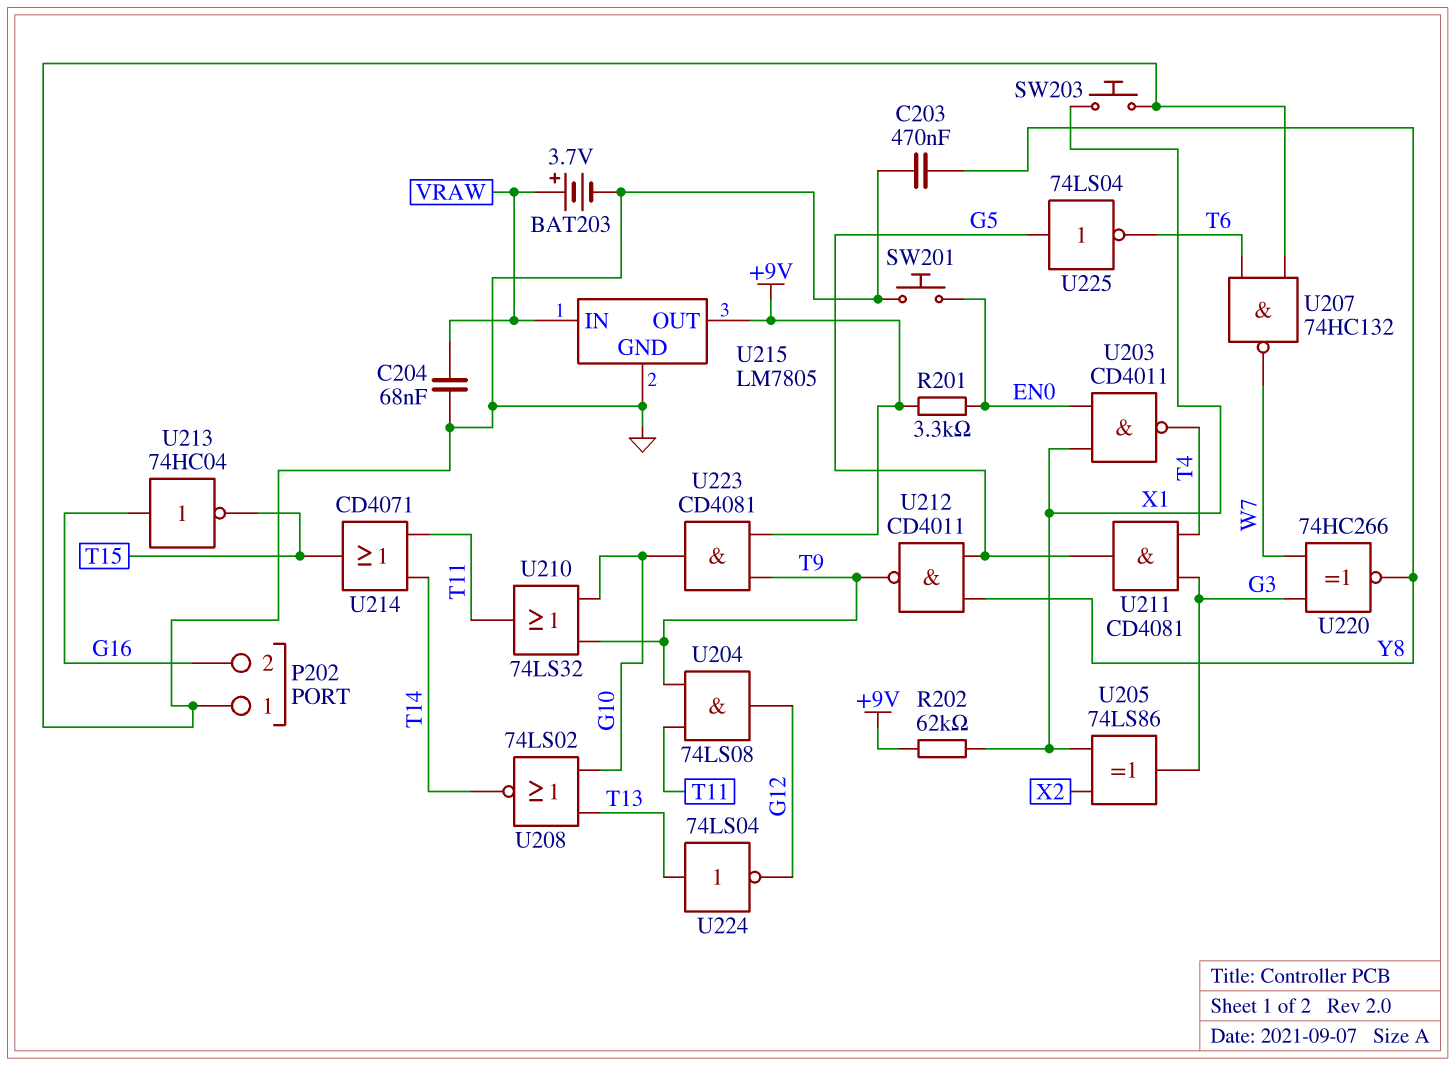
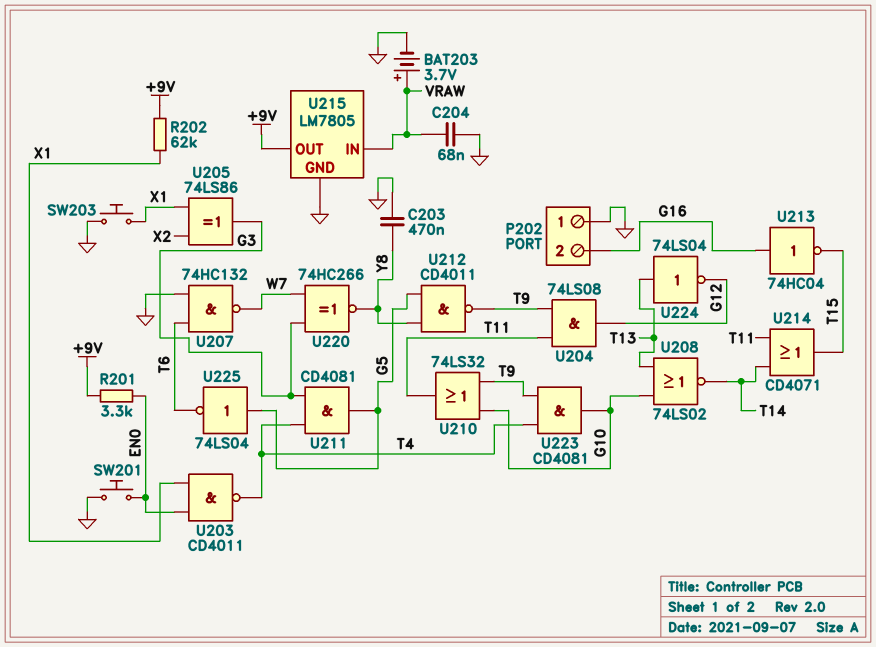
U223: AND CD4081 (in +9V, in T9, out G10) -> AND CD4081 (in T4, in T9, out G10)

